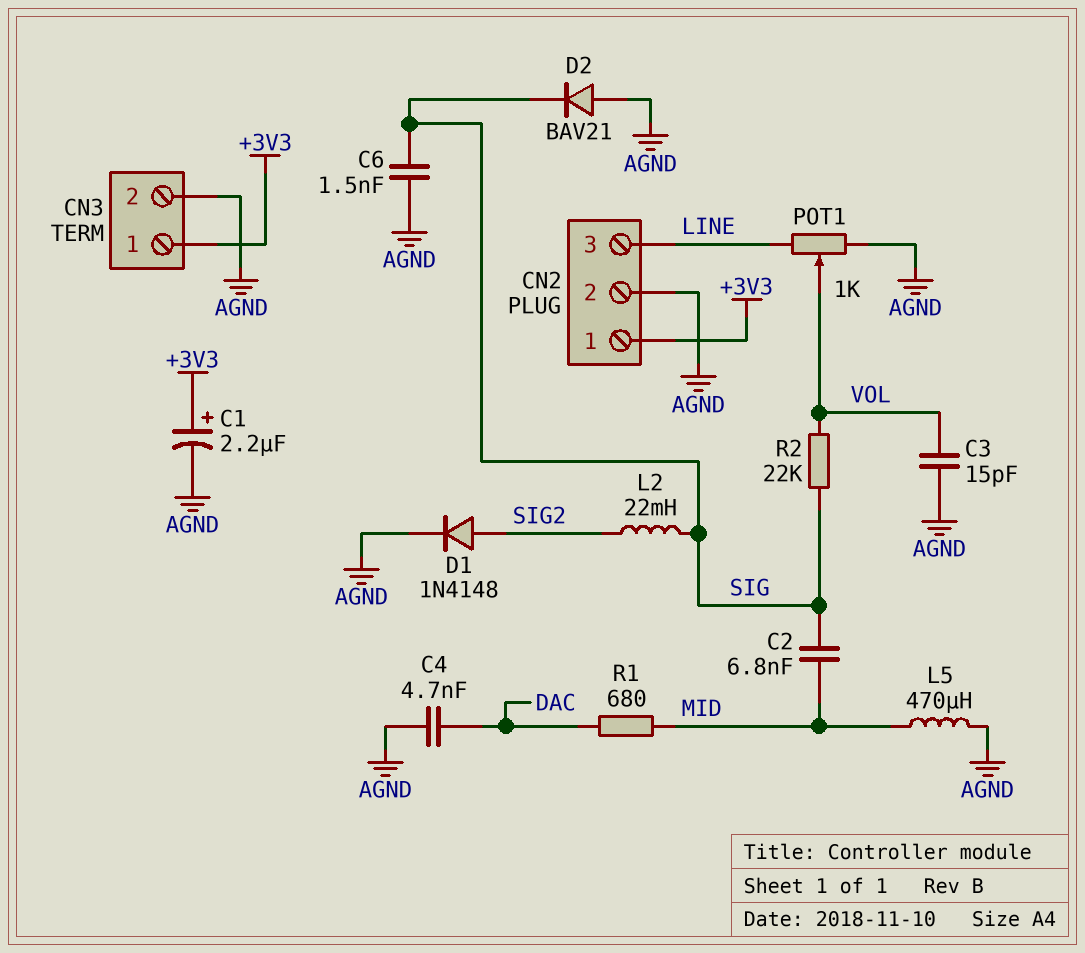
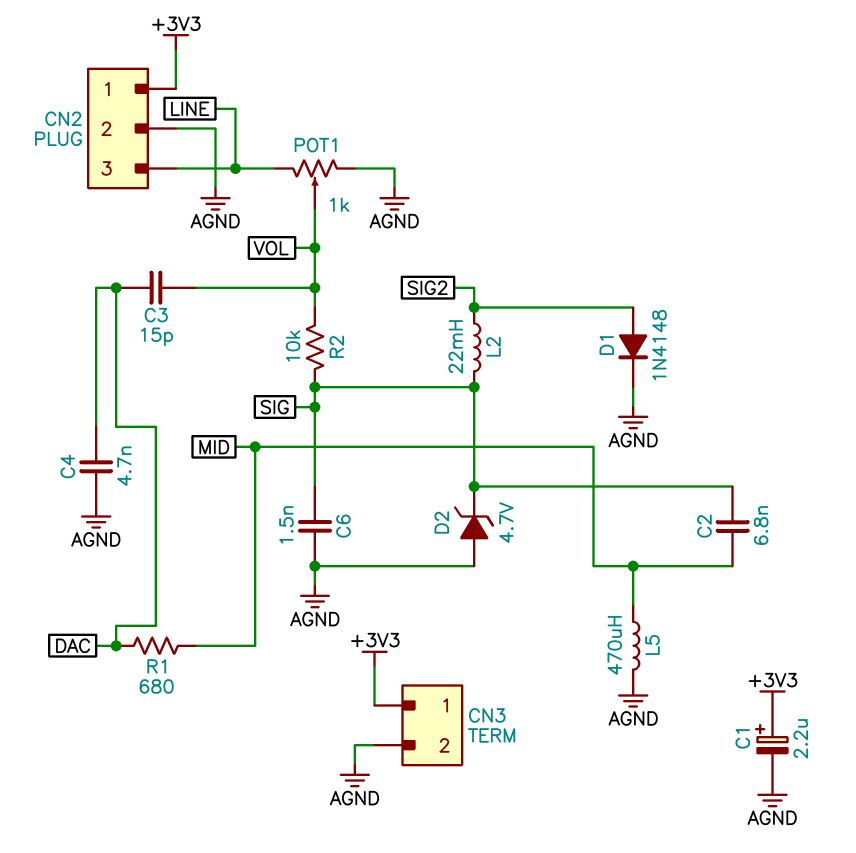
C3: 15pF (AGND, VOL) -> 15pF (DAC, VOL)
D2: diode BAV21 (A AGND, K SIG) -> zener 4.7V (A AGND, K SIG)
R2: 22k (SIG, VOL) -> 10k (SIG, VOL)

